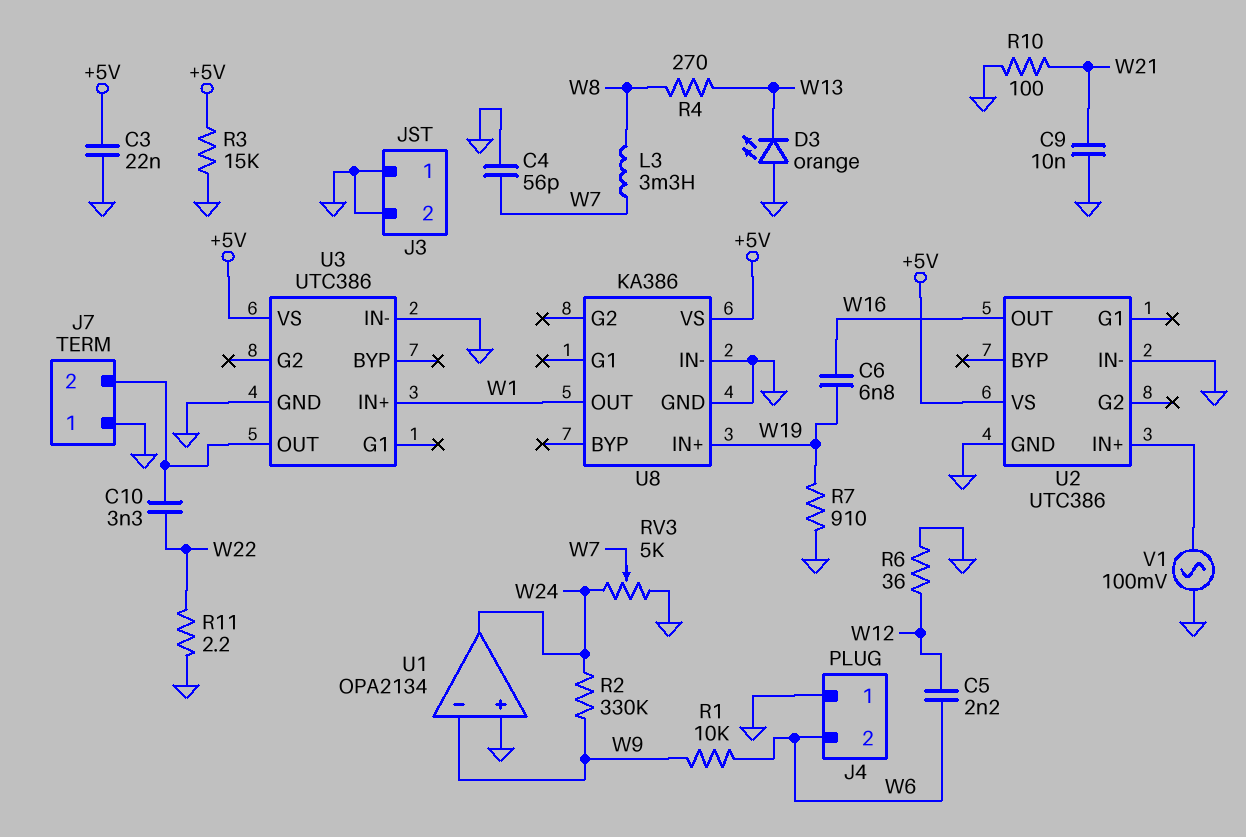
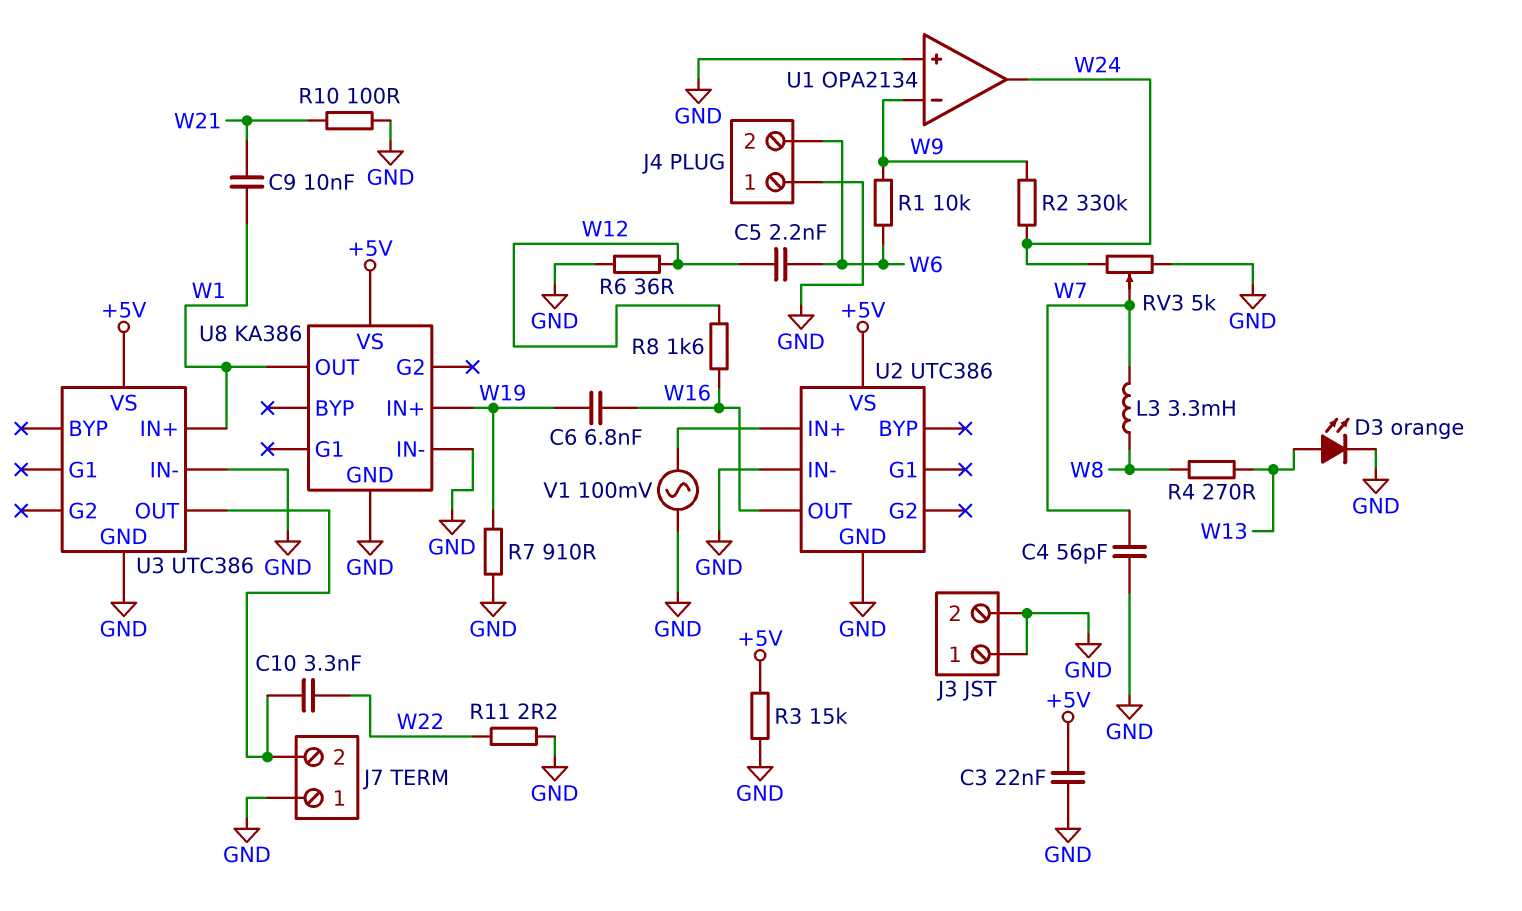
C9: 10nF (GND, W21) -> 10nF (W1, W21)
D3: LED orange (A GND, K W13) -> LED orange (A W13, K GND)
R8: none -> 1.6k (W12, W16)

